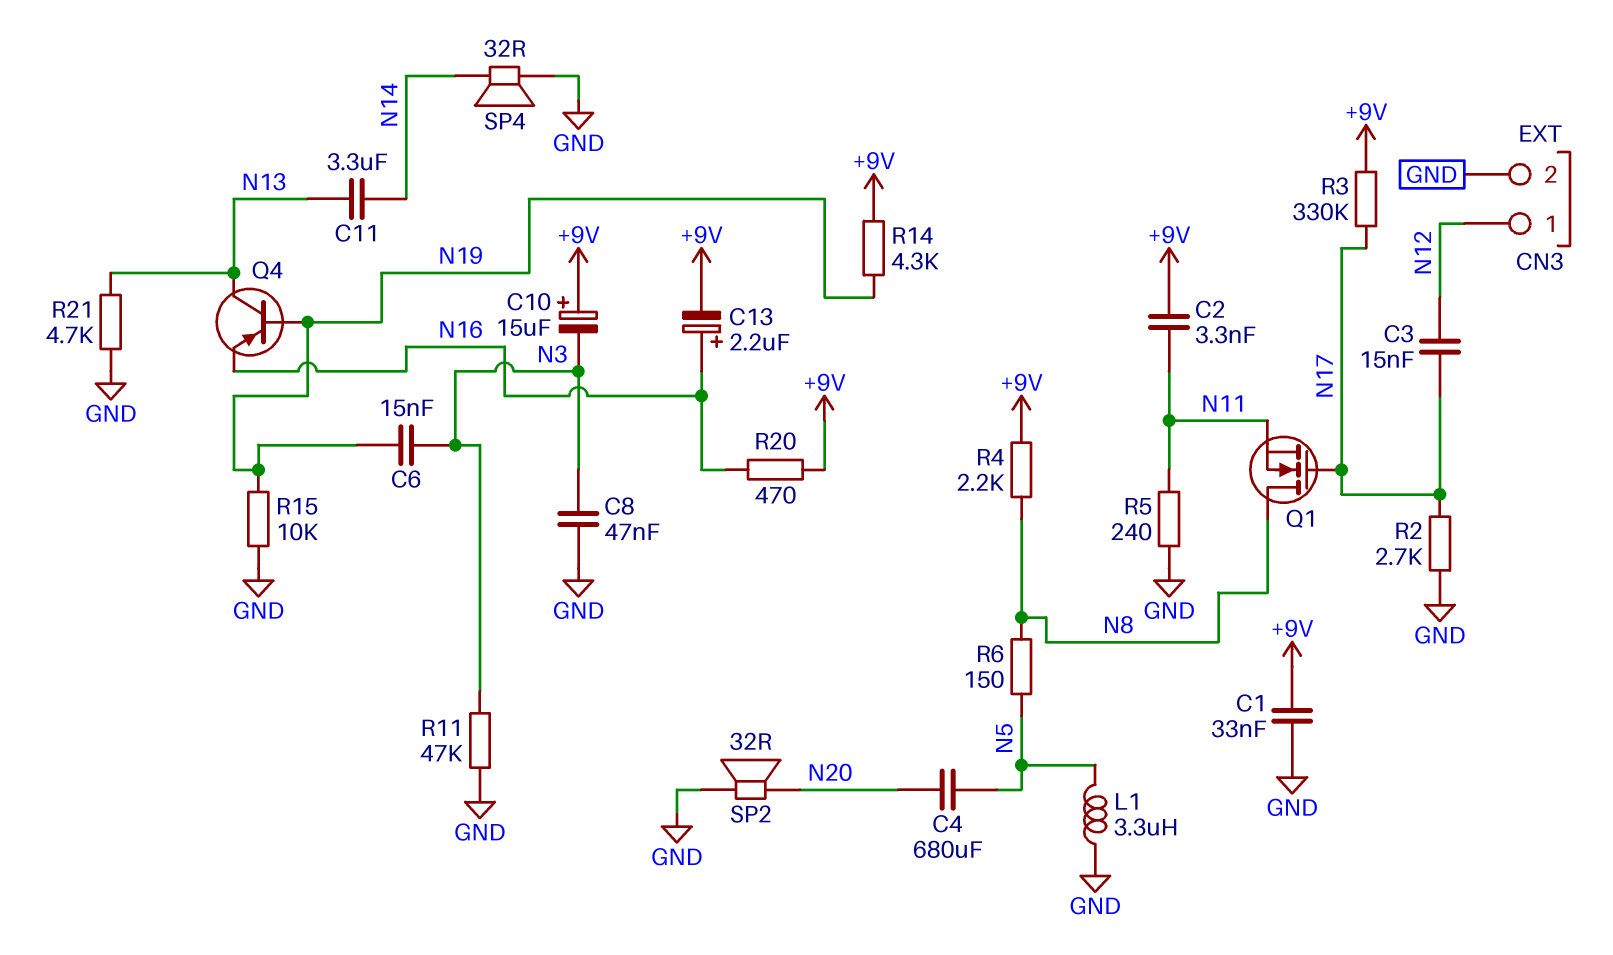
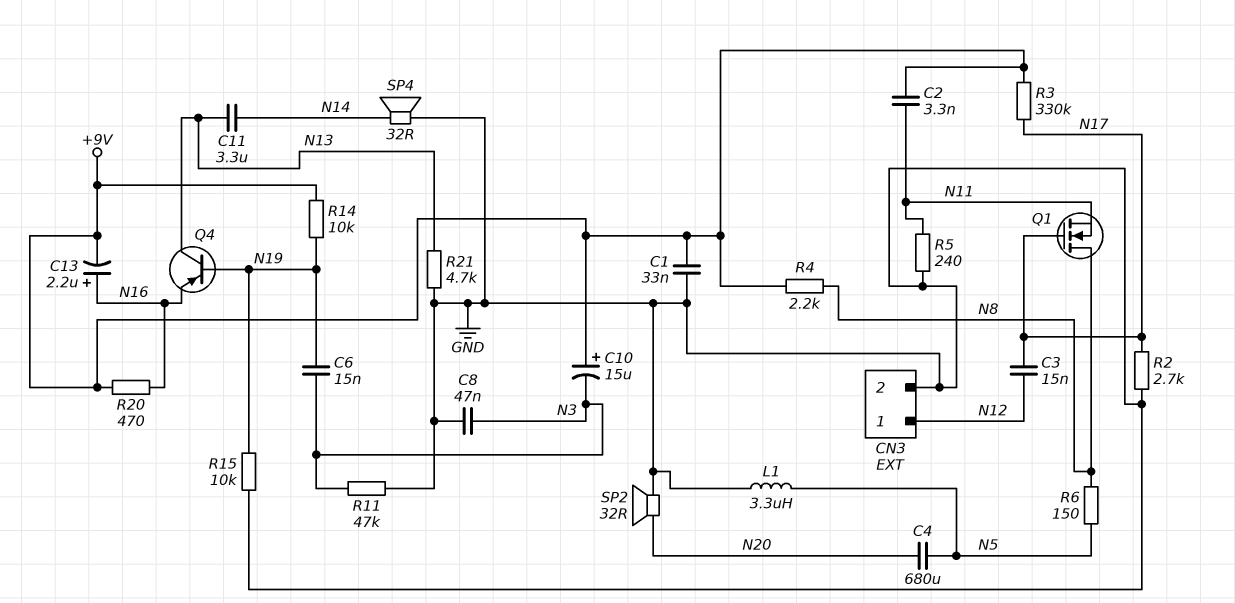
R14: 4.3k (+9V, N19) -> 10k (+9V, N19)

